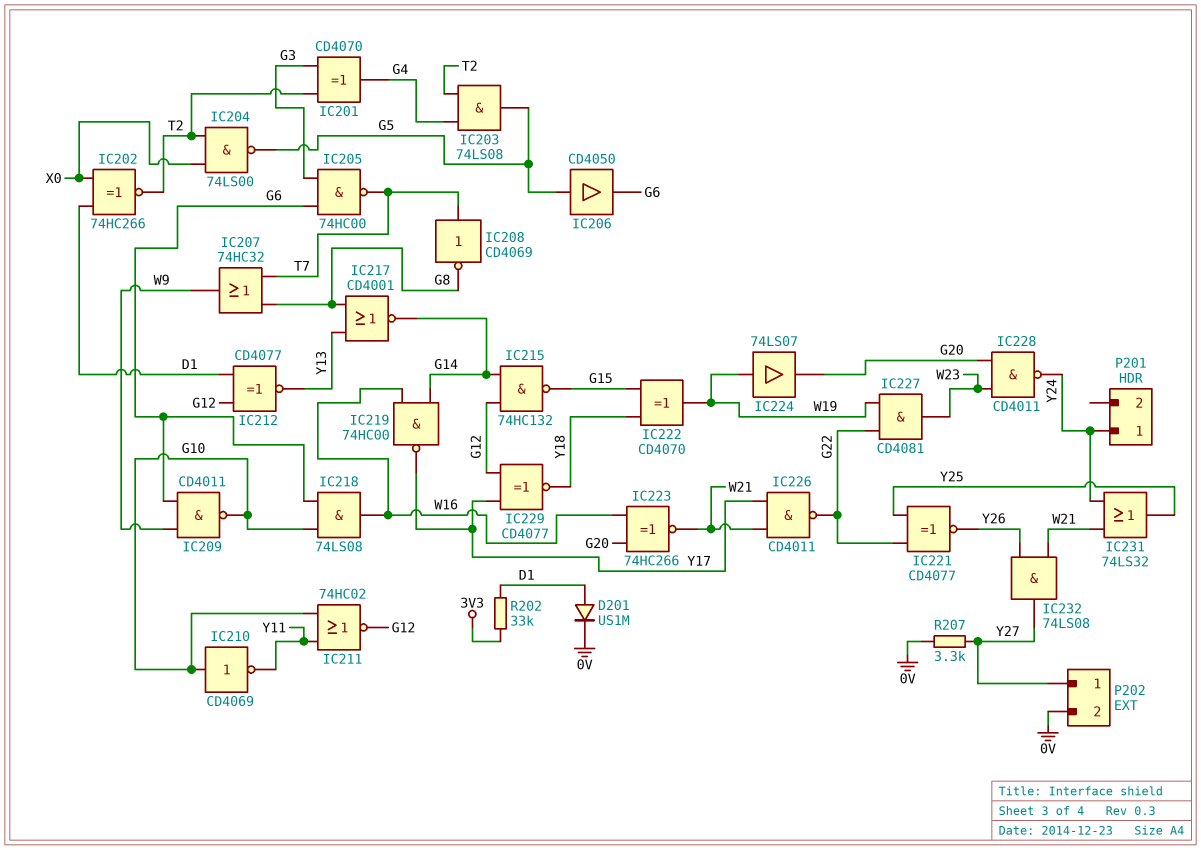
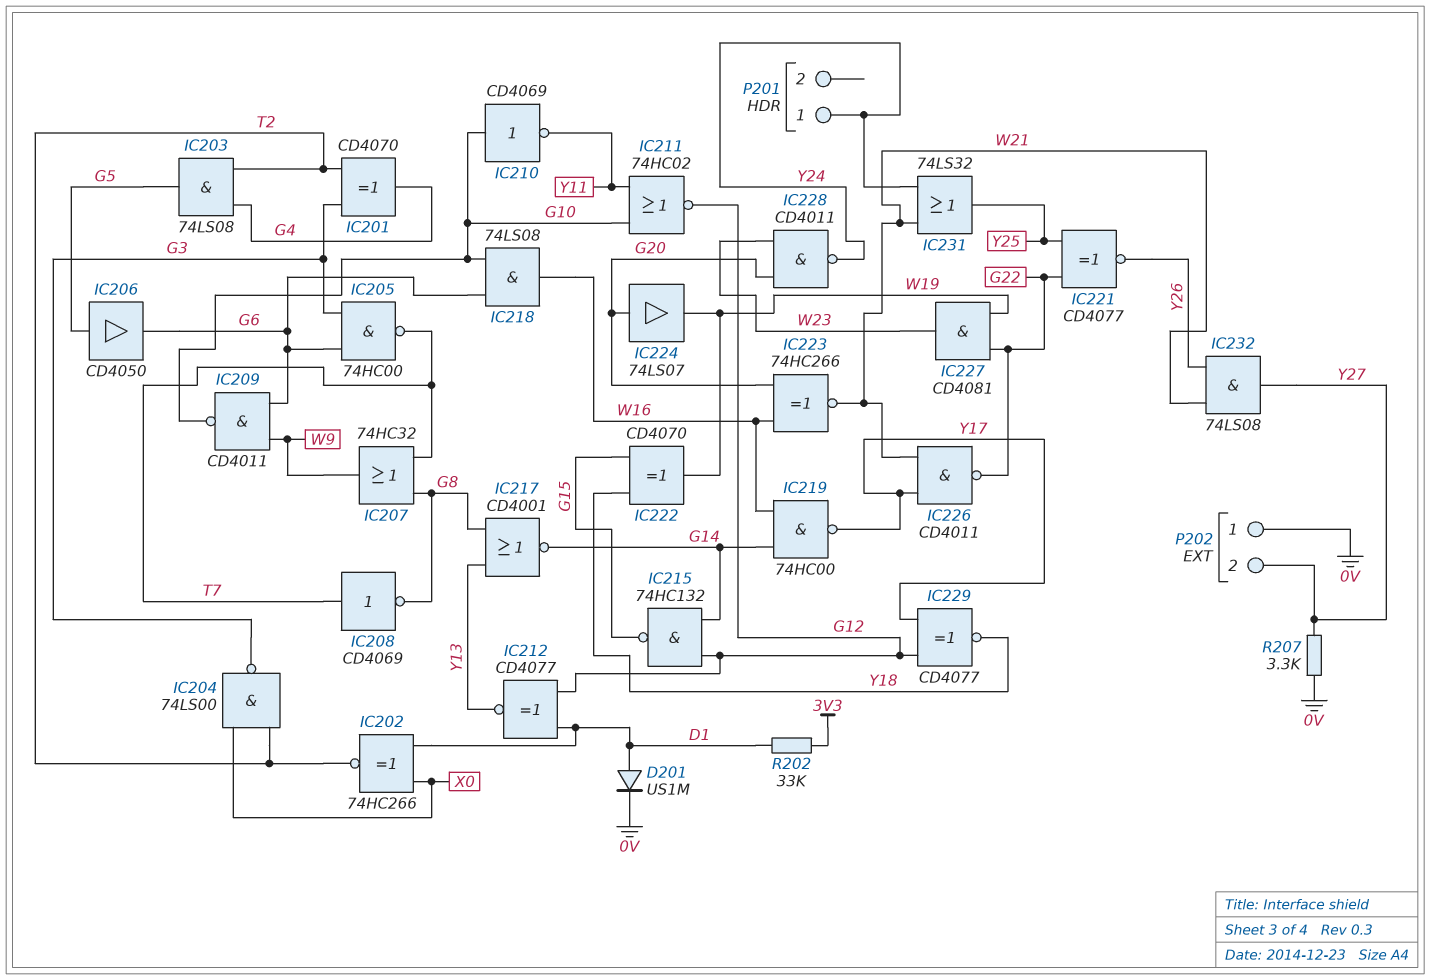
IC204: NAND 74LS00 (in T2, in X0, out G5) -> NAND 74LS00 (in T2, in X0, out G3)
IC224: buffer 74LS07 (in W19, out G20) -> buffer 74LS07 (in G20, out W19)
P202 pin 1: Y27 -> 0V
P202 pin 2: 0V -> Y27

